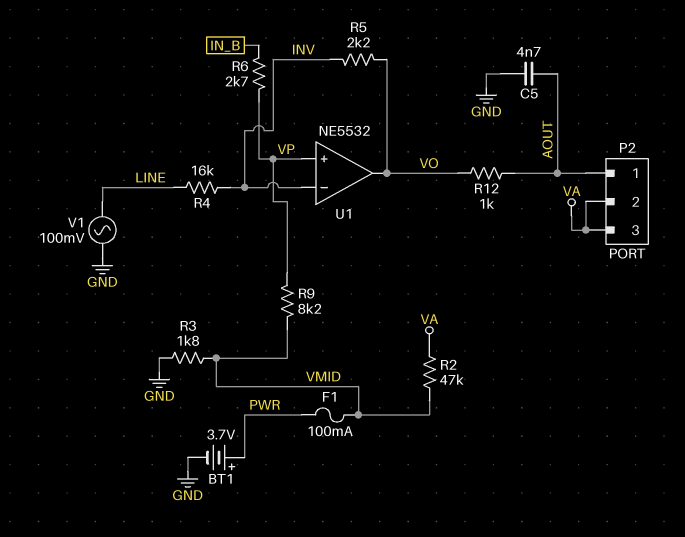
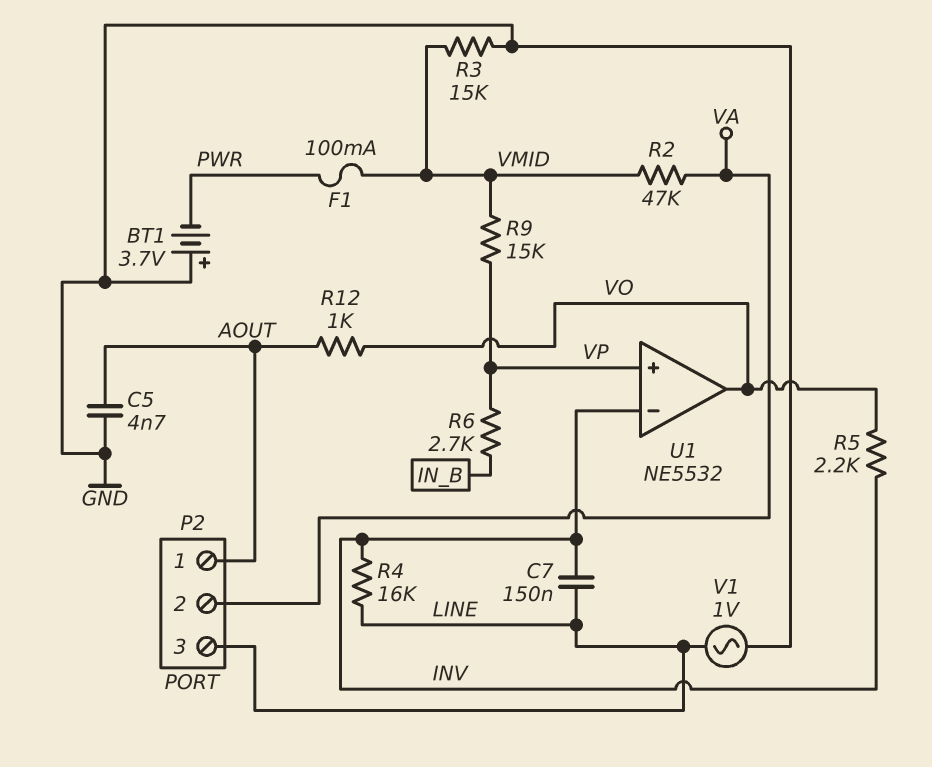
BT1: 3.7V (plus PWR, minus GND) -> 3.7V (plus GND, minus PWR)
C7: none -> 150nF (INV, LINE)
P2 pin 3: VA -> LINE
R3: 1.8k (GND, VMID) -> 15k (GND, VMID)
R9: 8.2k (VMID, VP) -> 15k (VMID, VP)
V1: AC 100mV (GND, LINE) -> AC 1V (GND, LINE)

